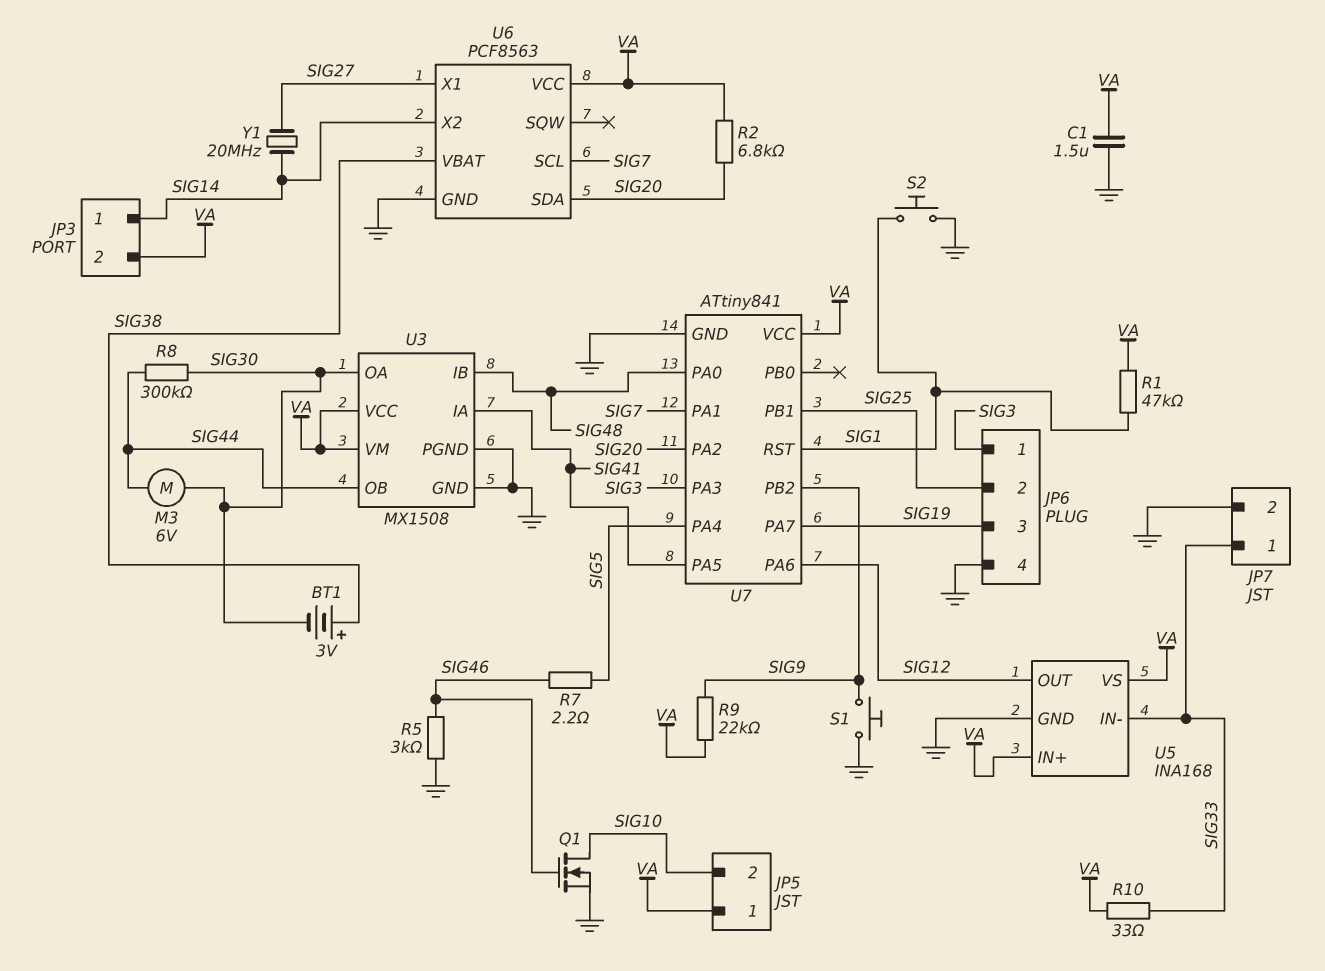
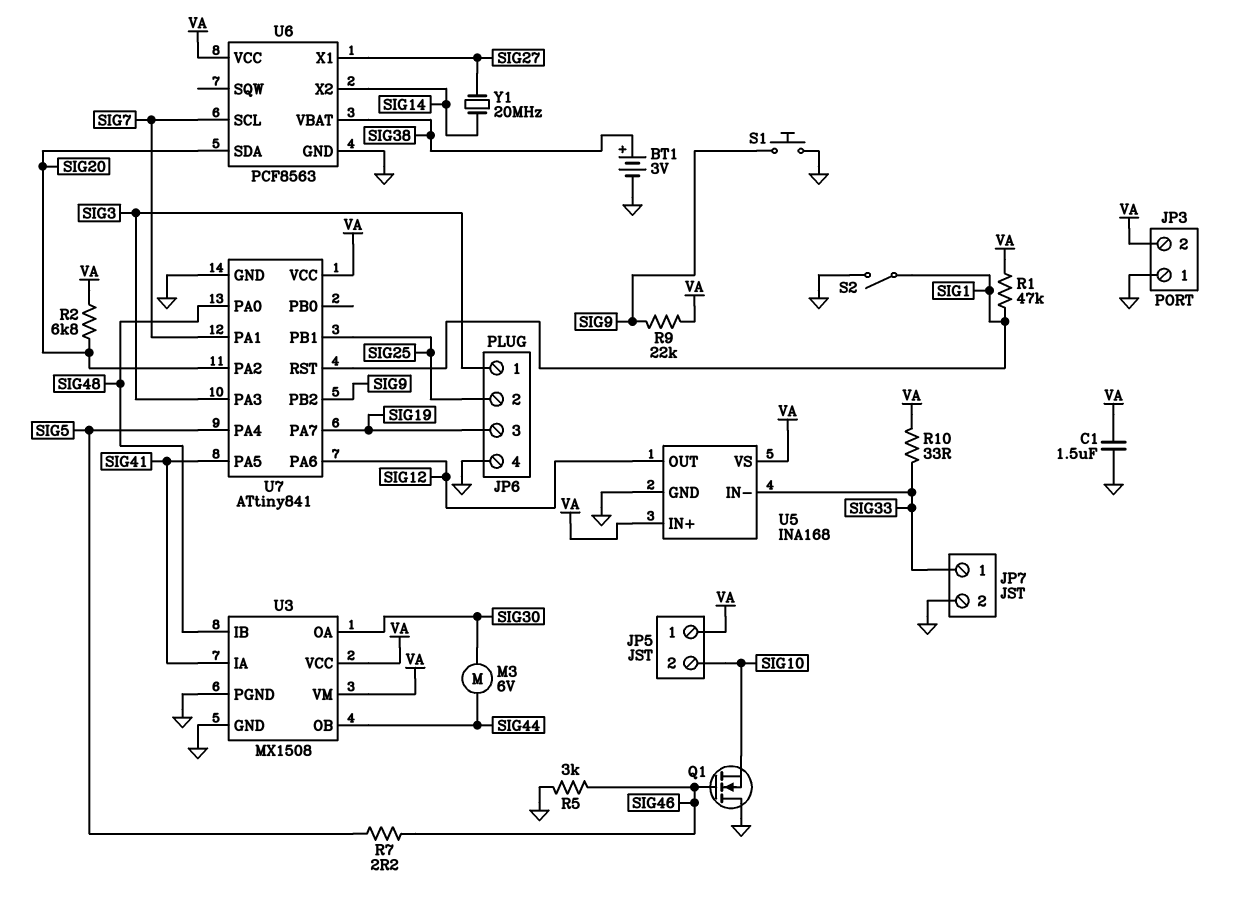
BT1: 3V (plus SIG38, minus SIG30) -> 3V (plus SIG38, minus GND)
JP3 pin 1: SIG14 -> GND
Q1: NMOS (G SIG46, D SIG10, S GND) -> NMOS (G SIG46, D GND, S SIG10)
R8: 300k (SIG30, SIG44) -> none
S2: button (GND, SIG1) -> switch (GND, SIG1)

